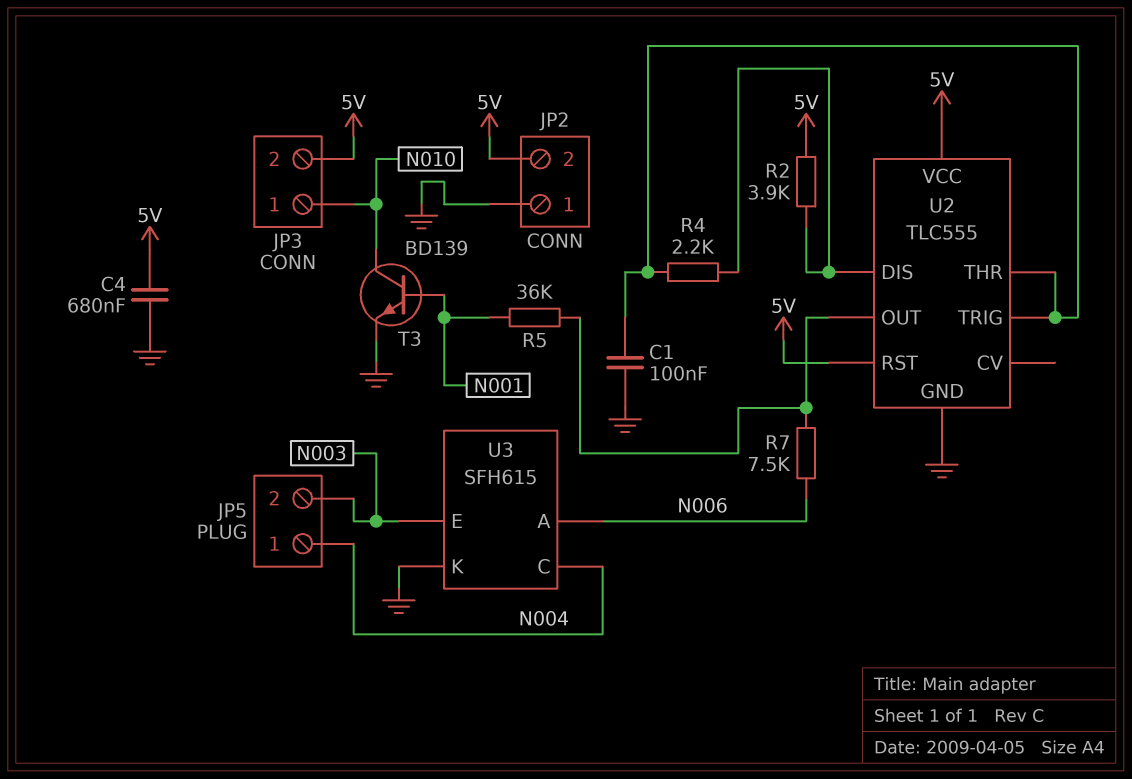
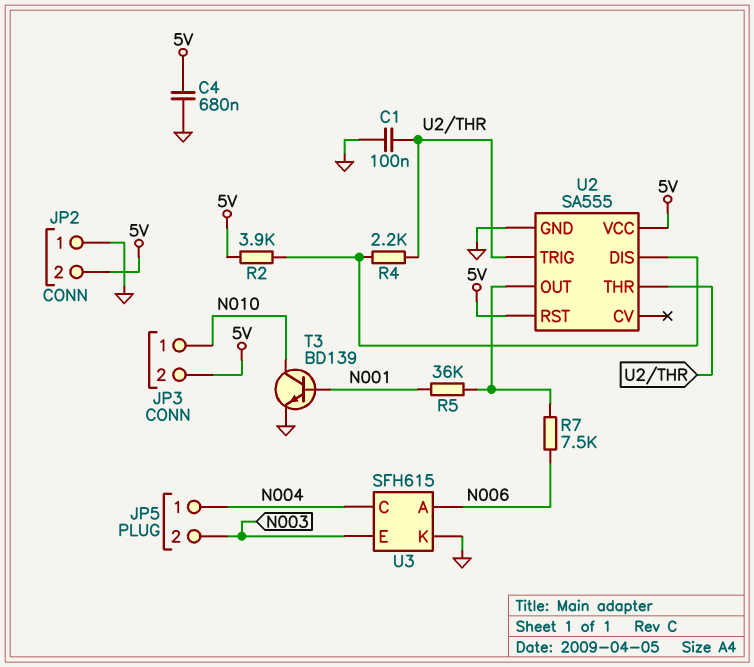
U2: TLC555 -> SA555

